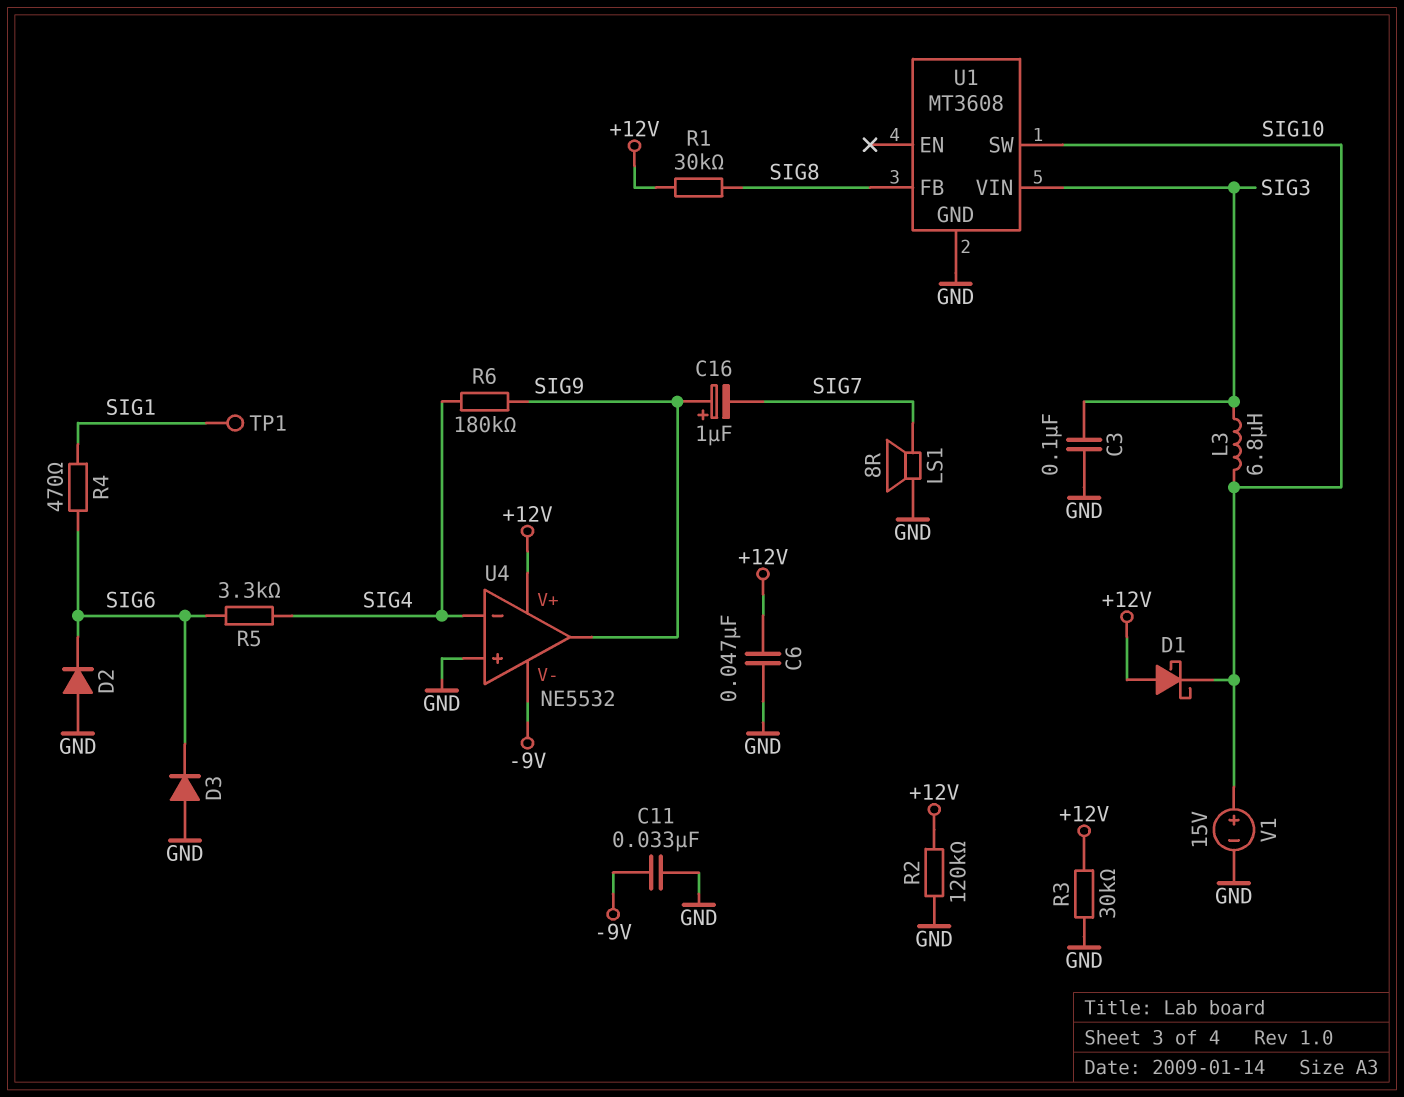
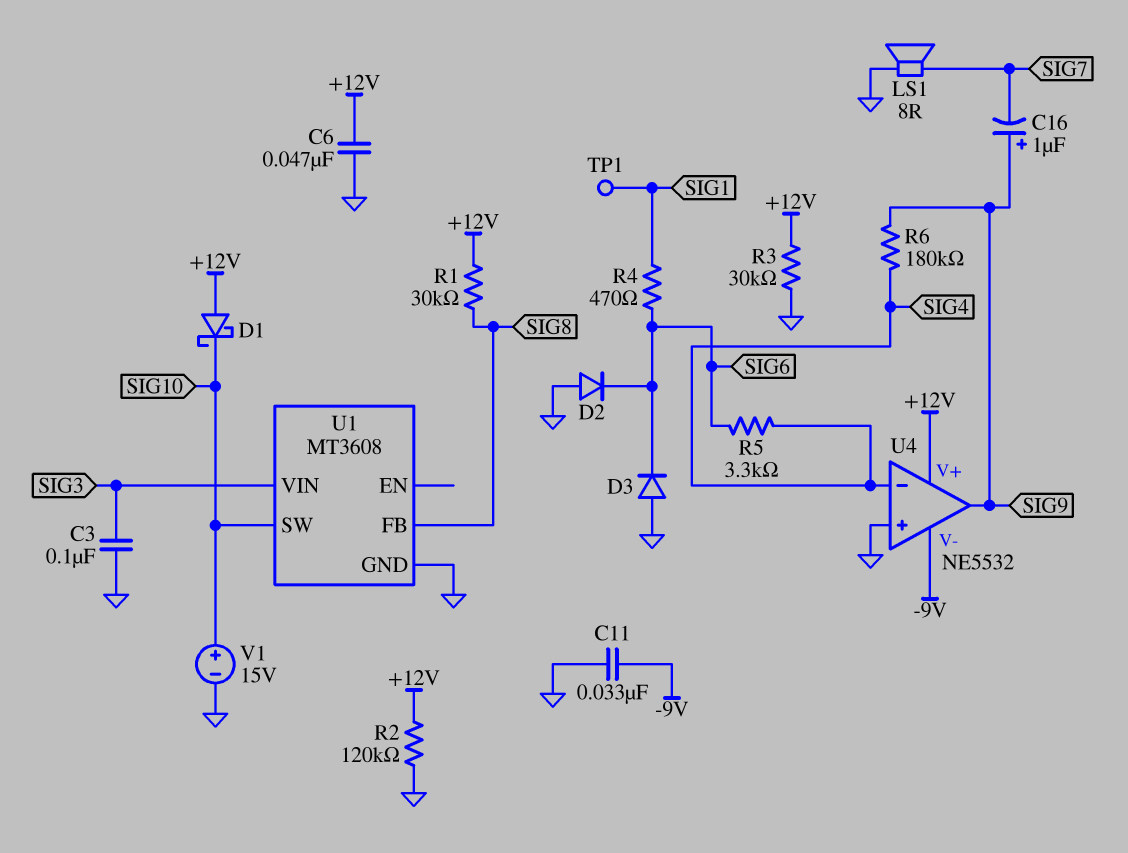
L3: 6.8uH (SIG3, SIG10) -> none

